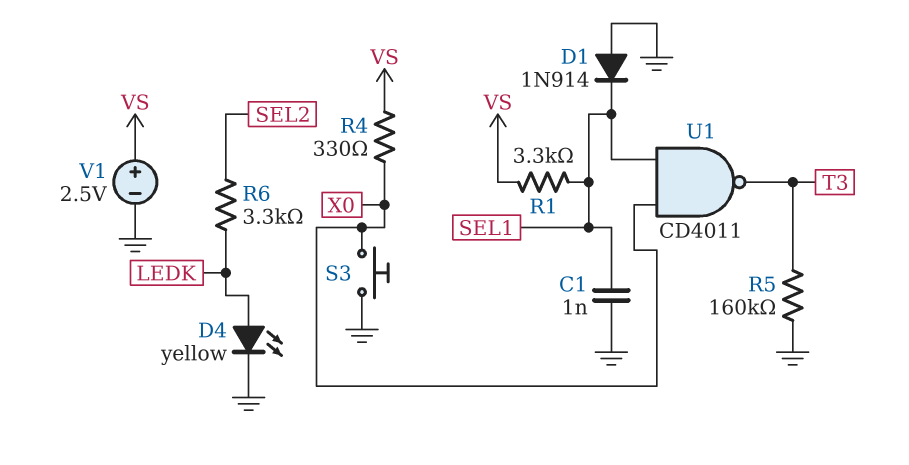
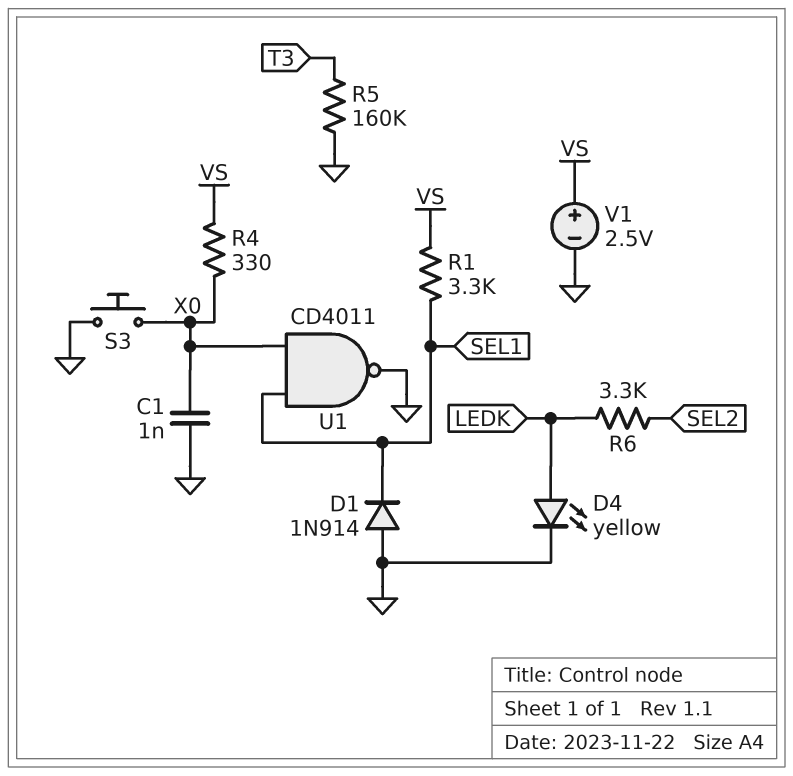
C1: 1nF (GND, SEL1) -> 1nF (GND, X0)
U1: NAND CD4011 (in SEL1, in X0, out T3) -> NAND CD4011 (in SEL1, in X0, out GND)

